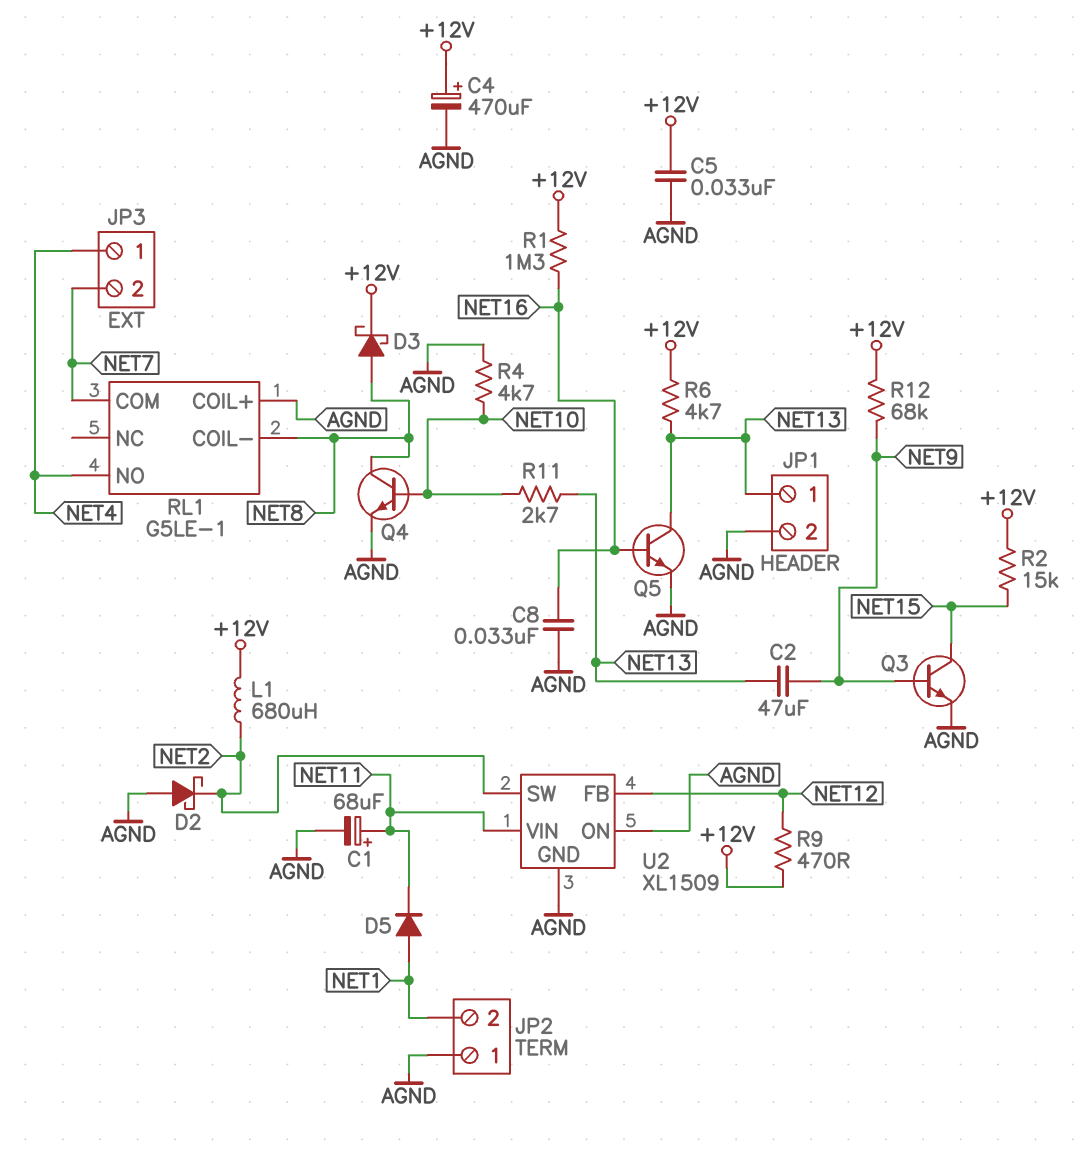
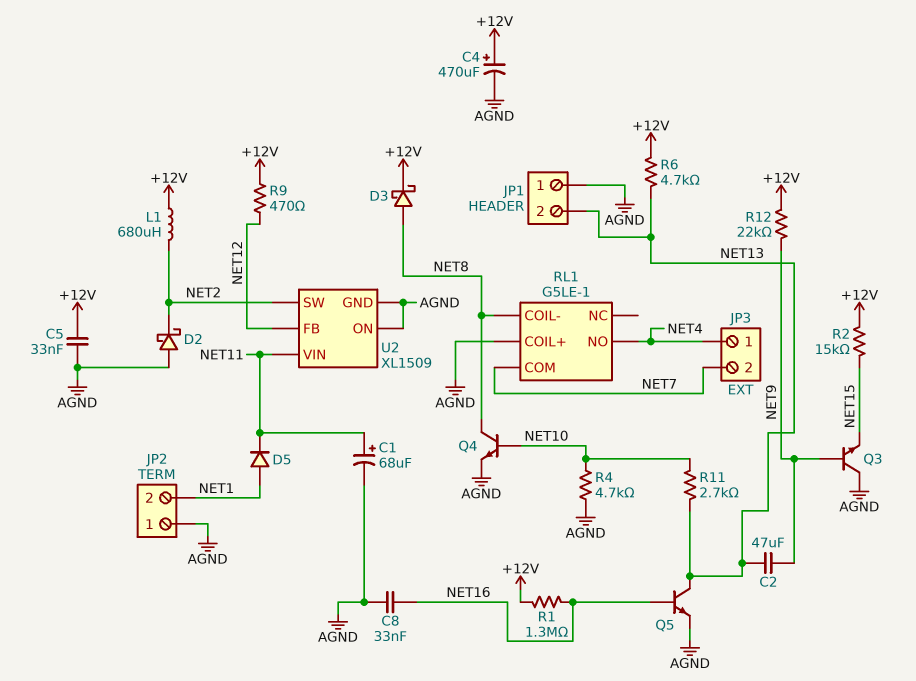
JP1 pin 1: NET13 -> AGND
JP1 pin 2: AGND -> NET13
Q3: NPN (B NET9, C NET15, E AGND) -> NPN (B NET9, C AGND, E NET15)
R12: 68k (+12V, NET9) -> 22k (+12V, NET9)

